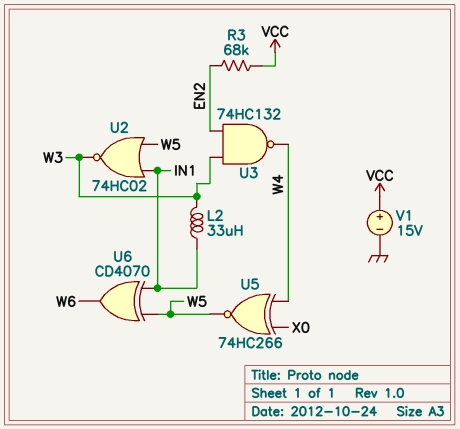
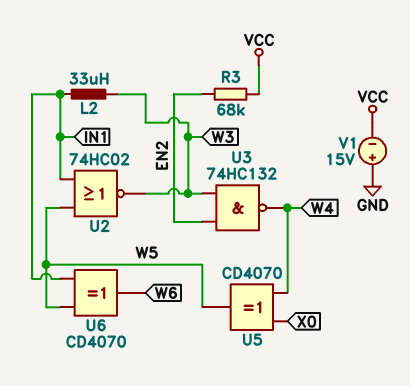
U5: XNOR 74HC266 (in W4, in X0, out W5) -> XOR CD4070 (in W4, in X0, out W5)
V1: 15V (plus VCC, minus GND) -> 15V (plus GND, minus VCC)

